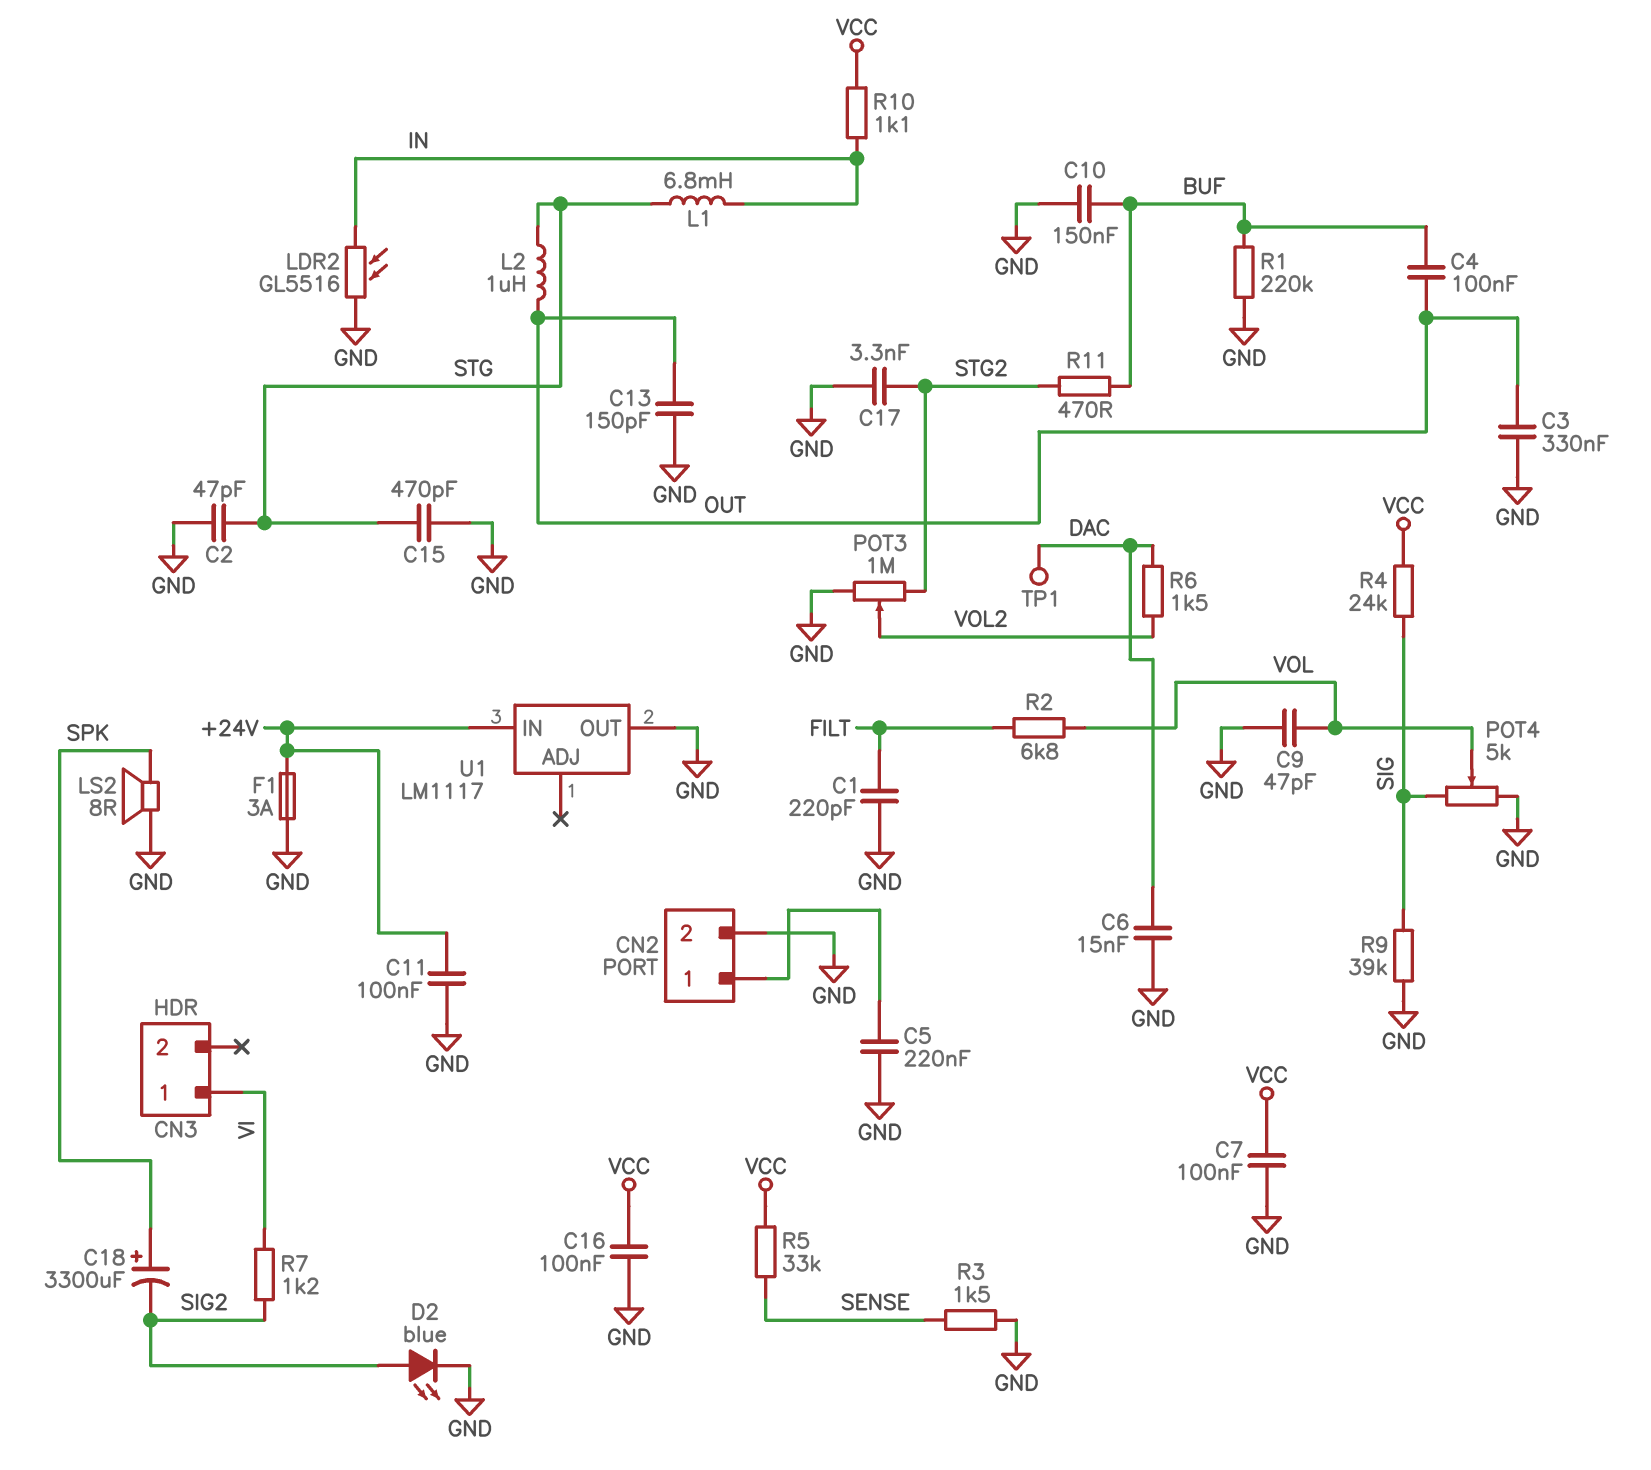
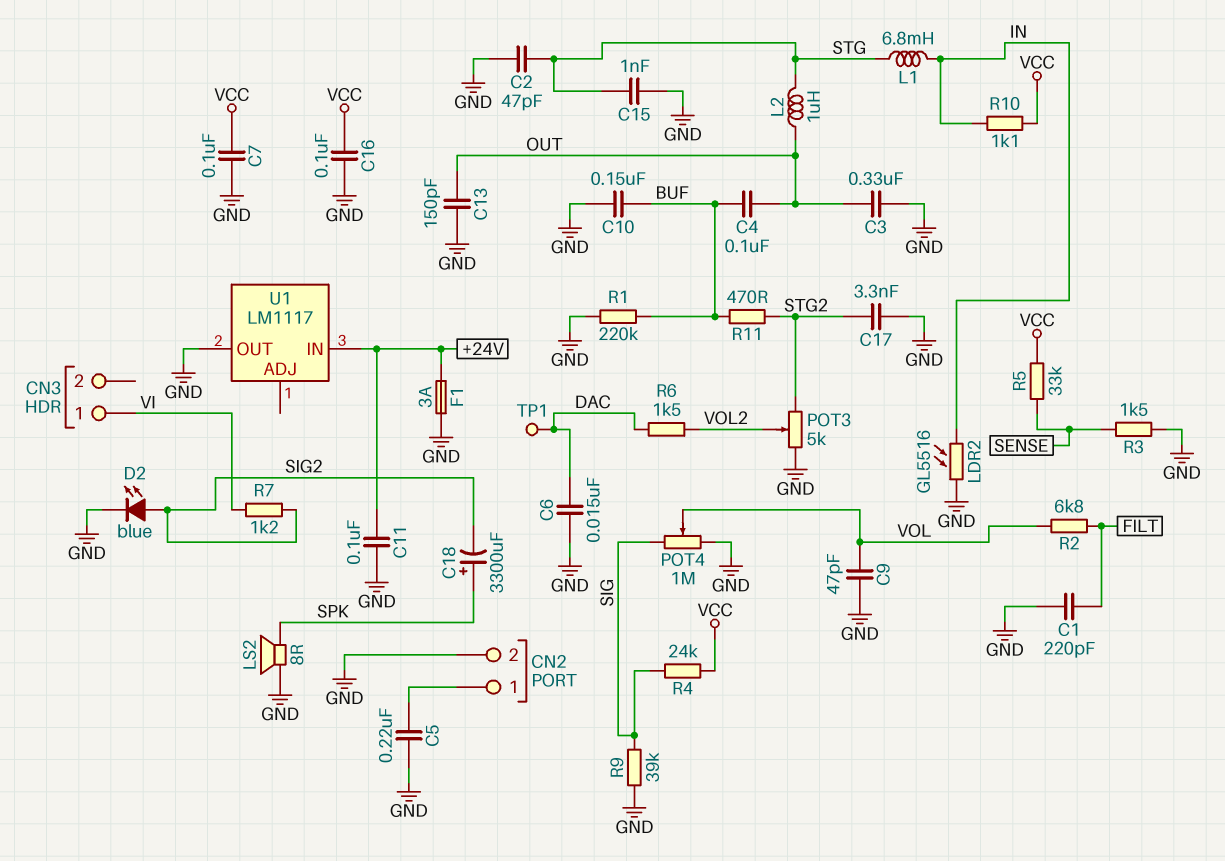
C15: 470pF (GND, STG) -> 1nF (GND, STG)
POT3: 1M (GND, STG2, wiper VOL2) -> 5k (GND, STG2, wiper VOL2)
POT4: 5k (GND, SIG, wiper VOL) -> 1M (GND, SIG, wiper VOL)

